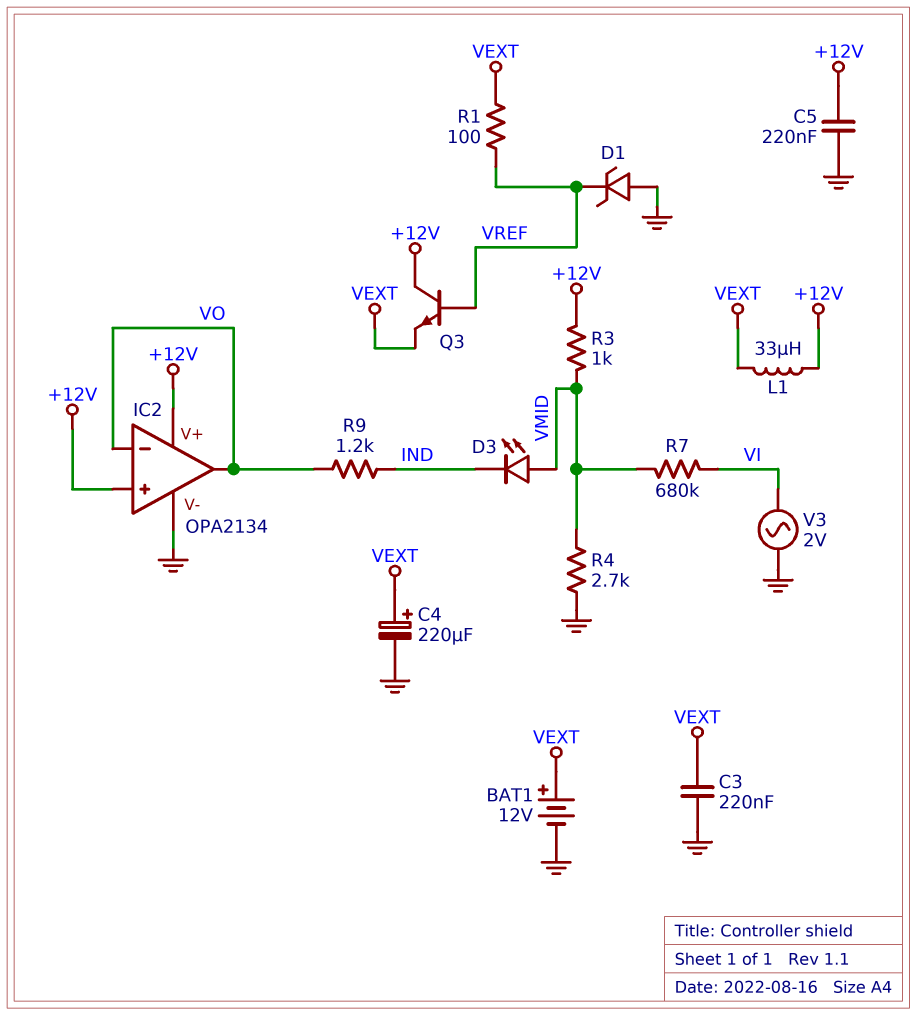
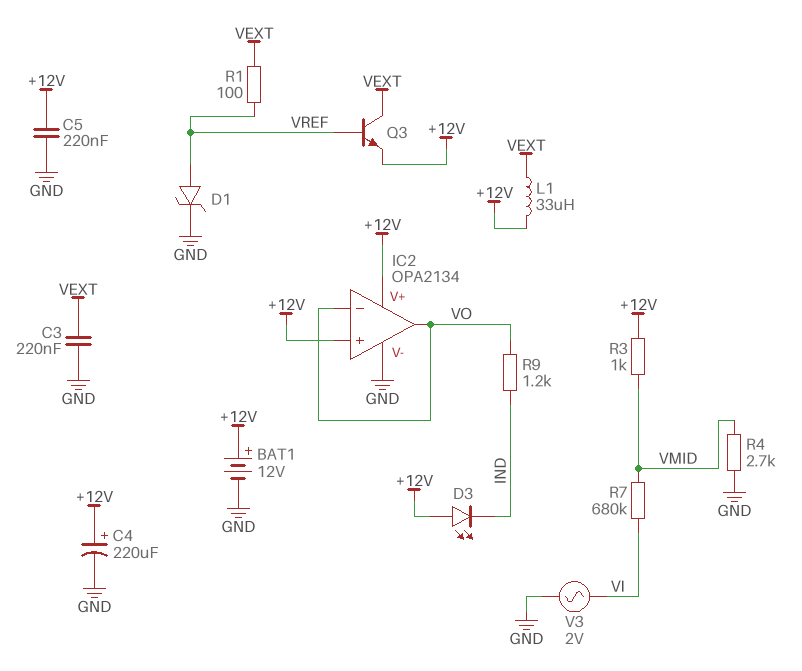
BAT1: 12V (plus VEXT, minus GND) -> 12V (plus +12V, minus GND)
C4: 220uF (plus VEXT, minus GND) -> 220uF (plus +12V, minus GND)
D1: zener (A GND, K VREF) -> zener (A VREF, K GND)
D3: LED (A VMID, K IND) -> LED (A +12V, K IND)
Q3: NPN (B VREF, C +12V, E VEXT) -> NPN (B VREF, C VEXT, E +12V)

